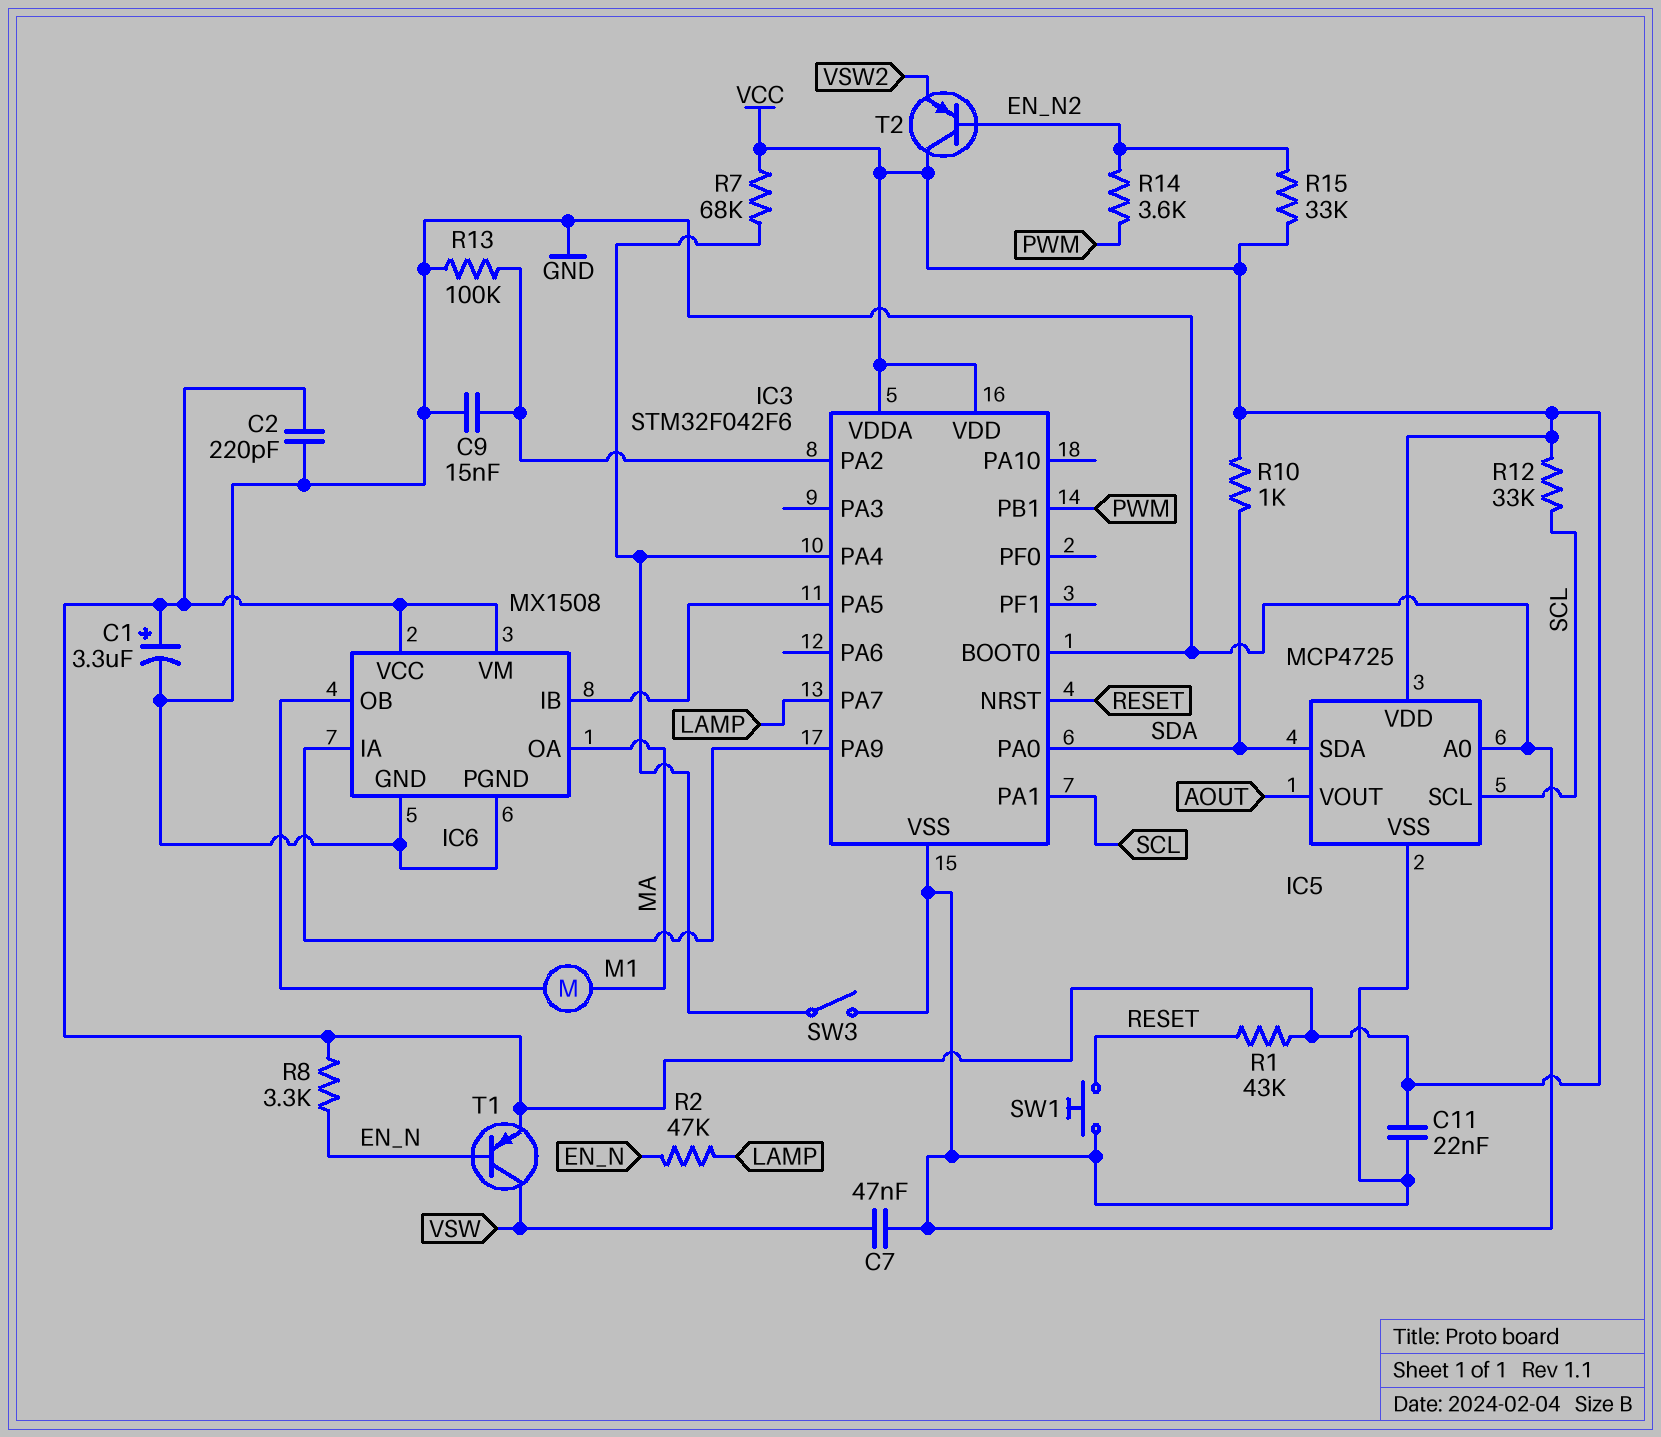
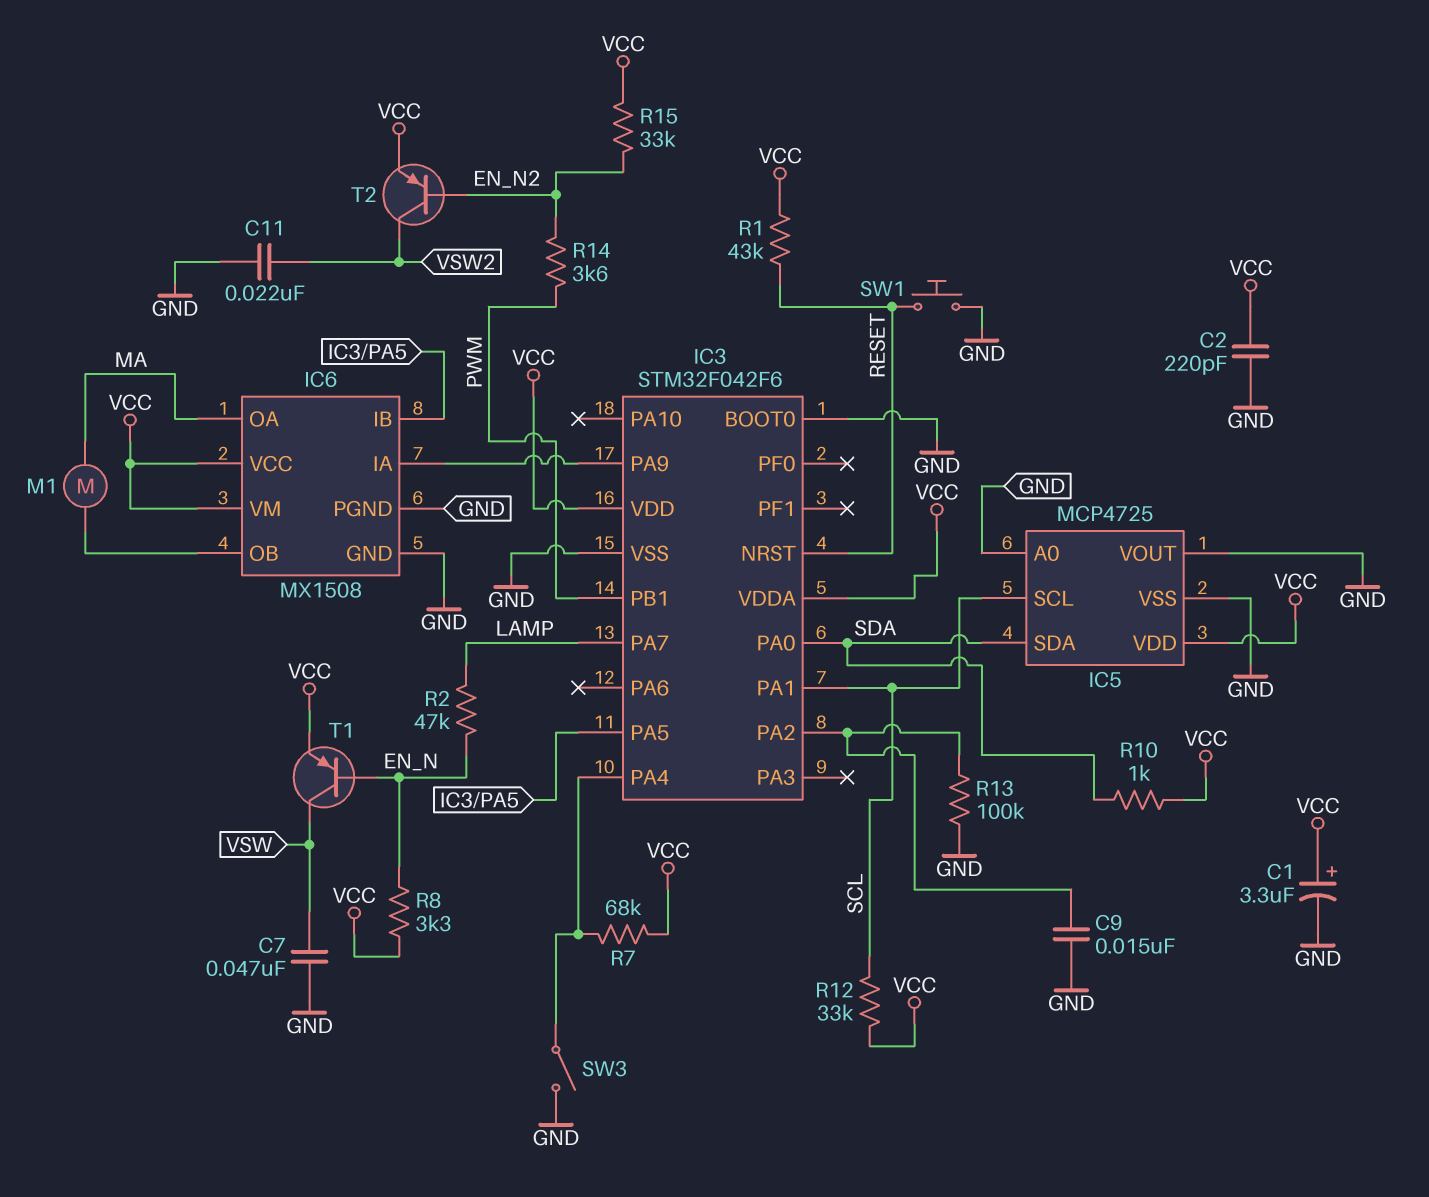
C11: 22nF (GND, VCC) -> 22nF (GND, VSW2)
IC5 pin VOUT: AOUT -> GND
T2: PNP (B EN_N2, C VCC, E VSW2) -> PNP (B EN_N2, C VSW2, E VCC)

